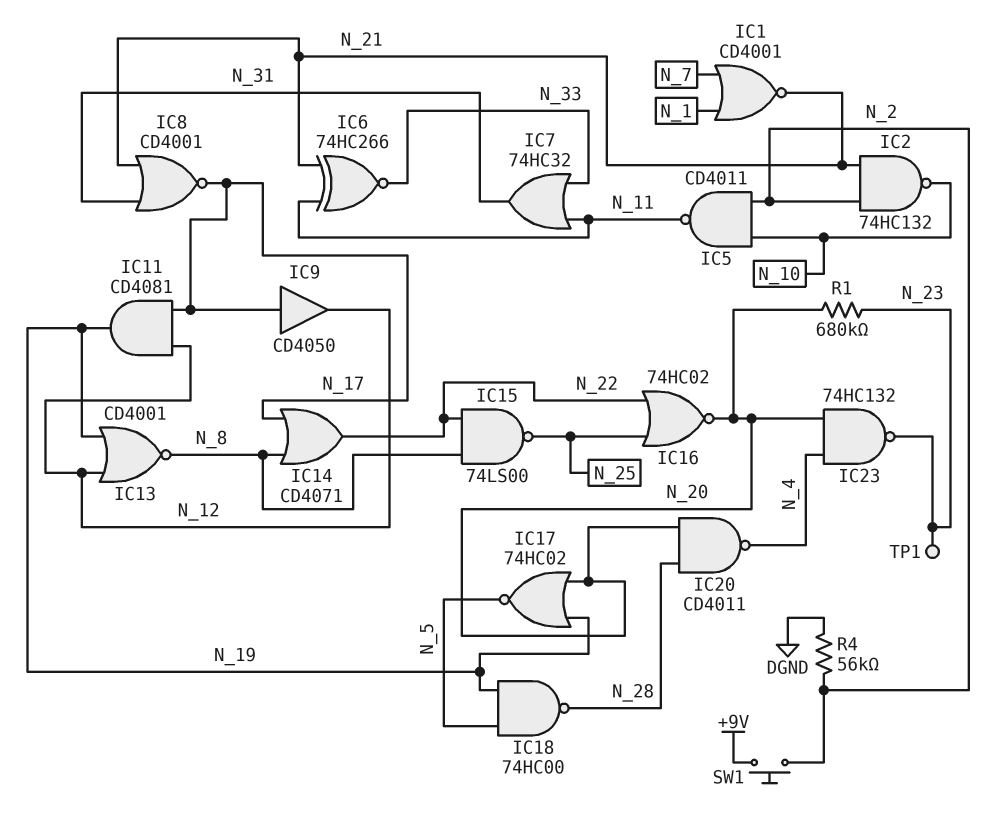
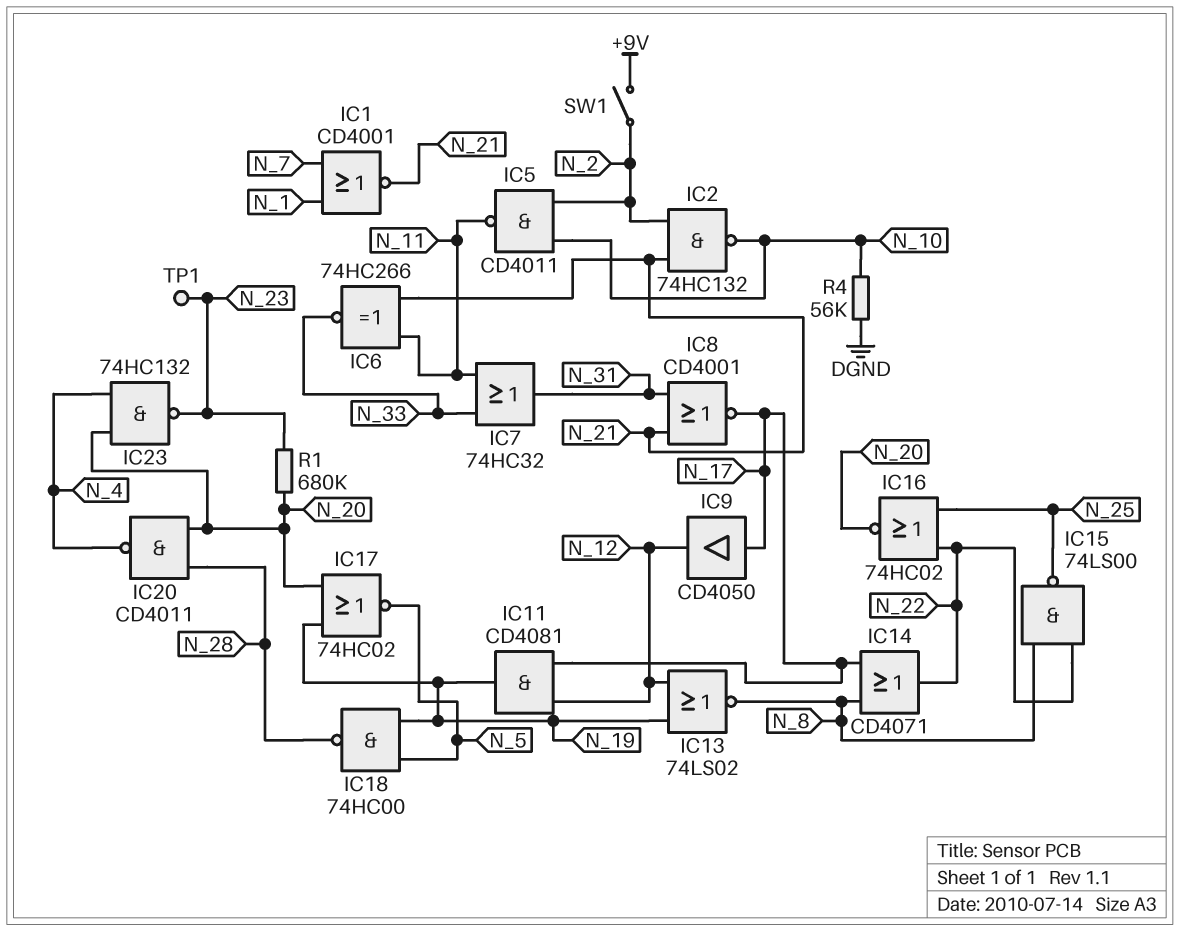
IC13: NOR CD4001 (in N_12, in N_19, out N_8) -> NOR 74LS02 (in N_12, in N_19, out N_8)
R4: 56k (DGND, N_2) -> 56k (DGND, N_10)
SW1: button (+9V, N_2) -> switch (+9V, N_2)

